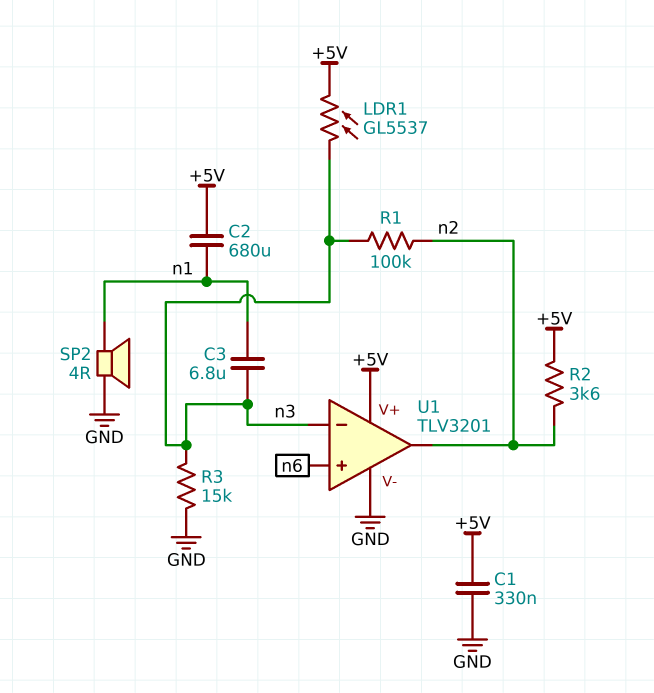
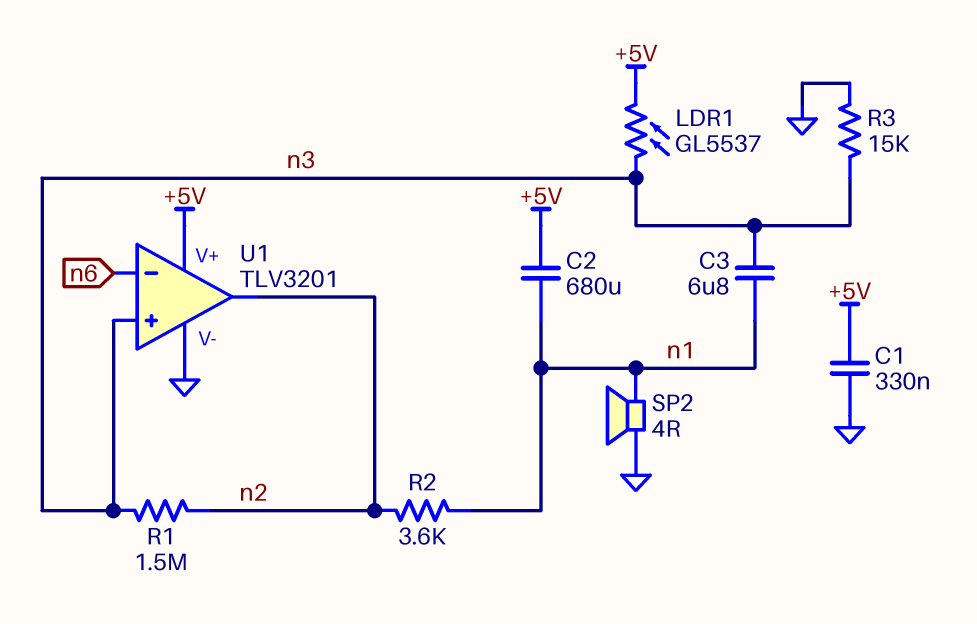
R1: 100k (n2, n3) -> 1.5M (n2, n3)
R2: 3.6k (+5V, n2) -> 3.6k (n1, n2)
U1 pin in+: n6 -> n3
U1 pin in-: n3 -> n6

